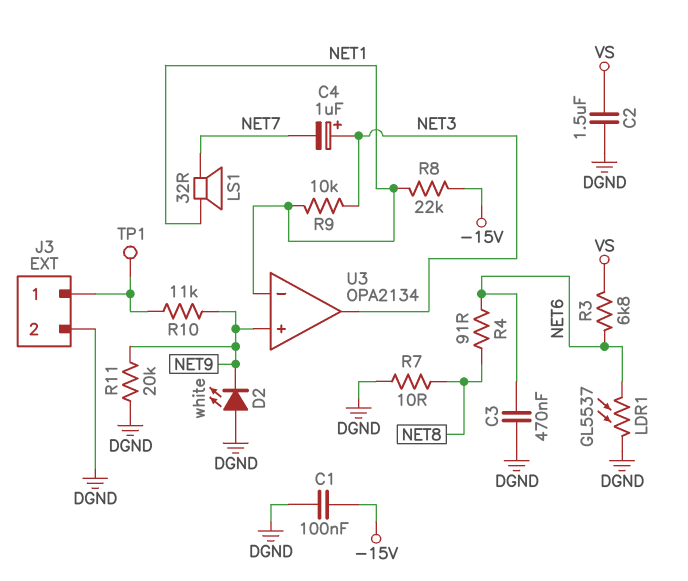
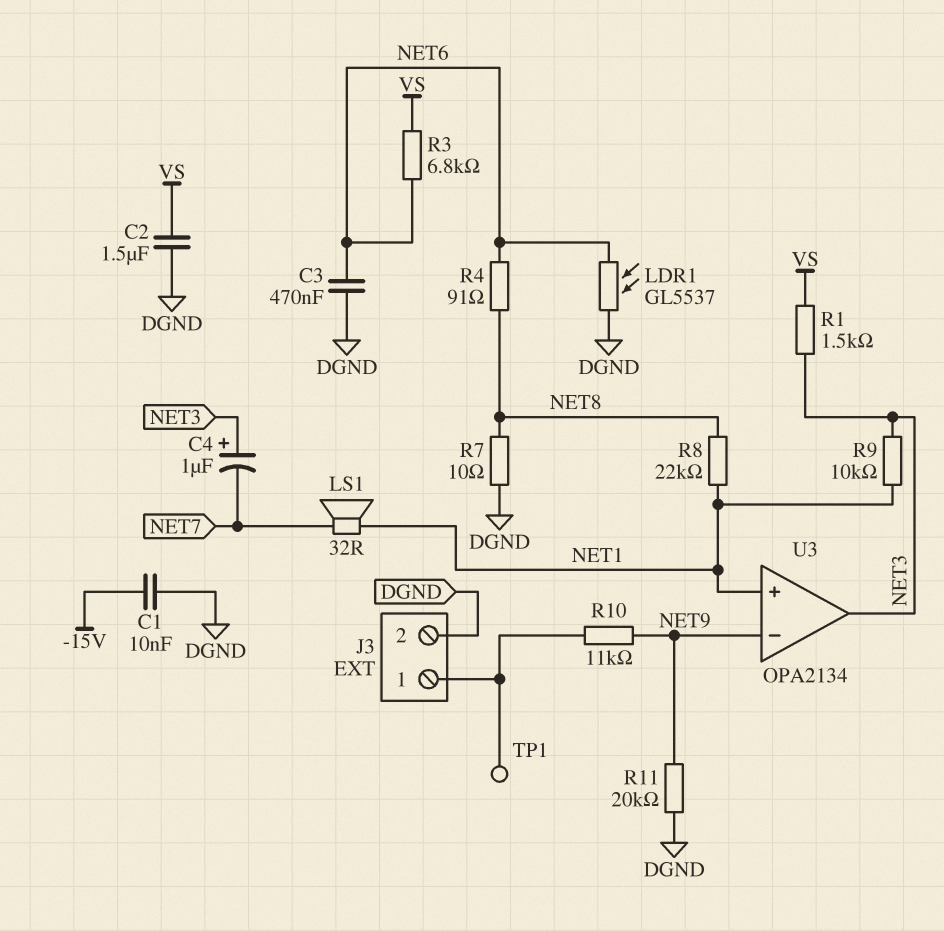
C1: 100nF (-15V, DGND) -> 10nF (-15V, DGND)
D2: LED white (A DGND, K NET9) -> none
R1: none -> 1.5k (NET3, VS)
R8: 22k (-15V, NET1) -> 22k (NET1, NET8)
U3 pin in+: NET9 -> NET1
U3 pin in-: NET1 -> NET9

